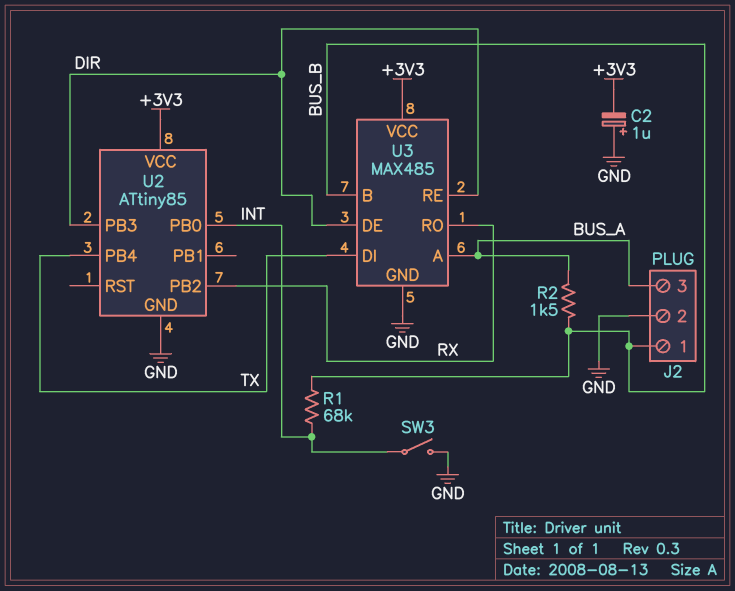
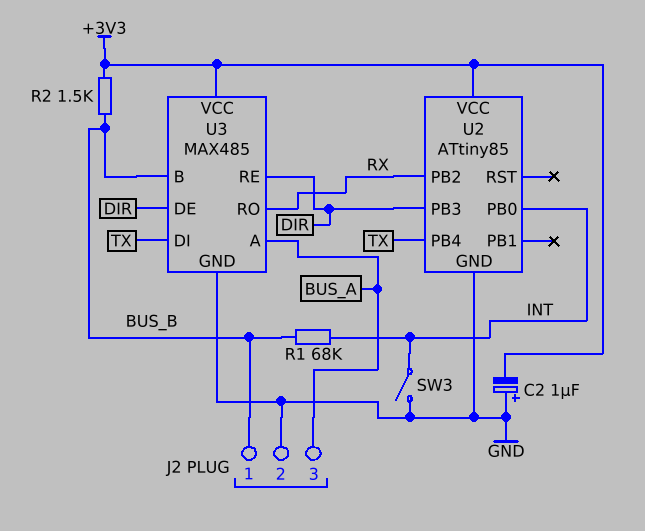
R2: 1.5k (BUS_A, BUS_B) -> 1.5k (+3V3, BUS_B)

